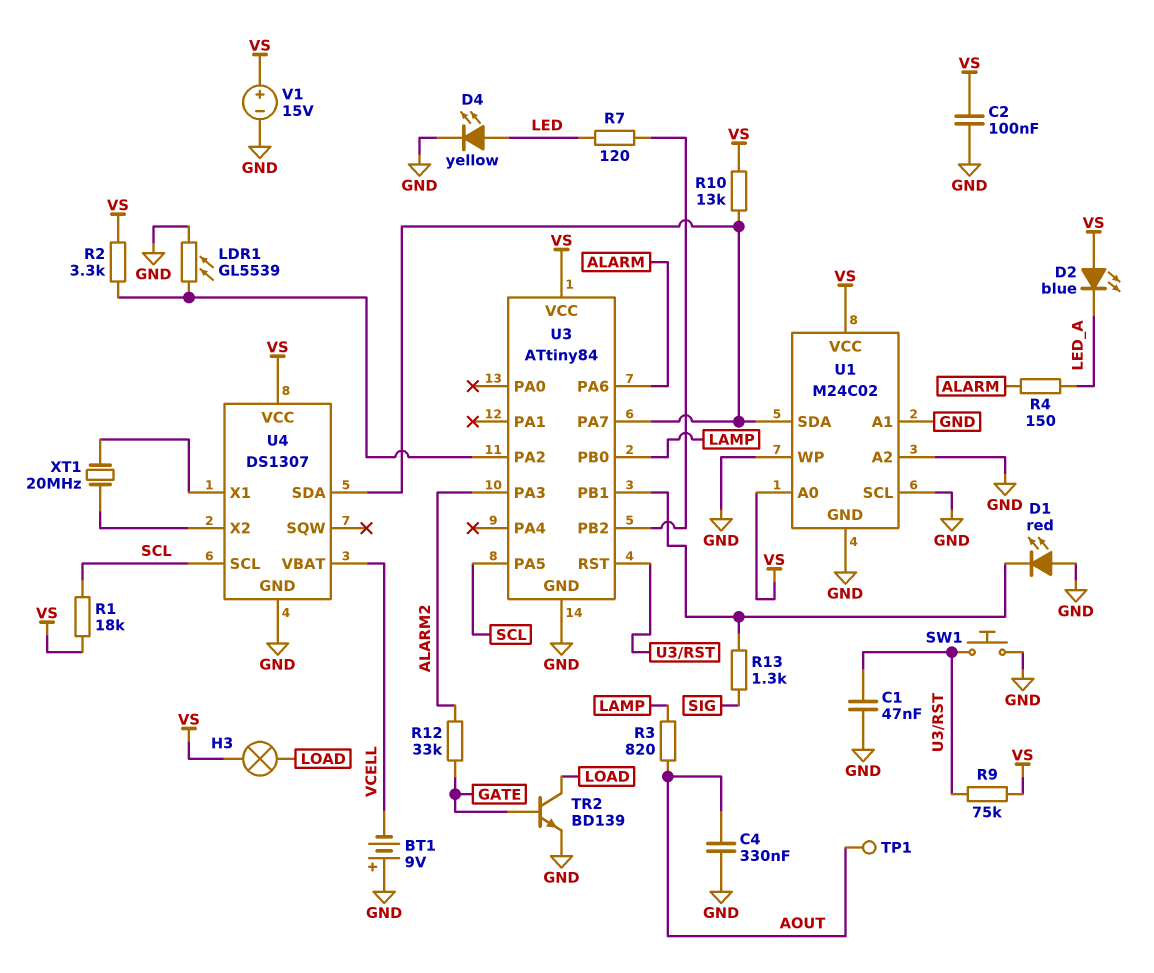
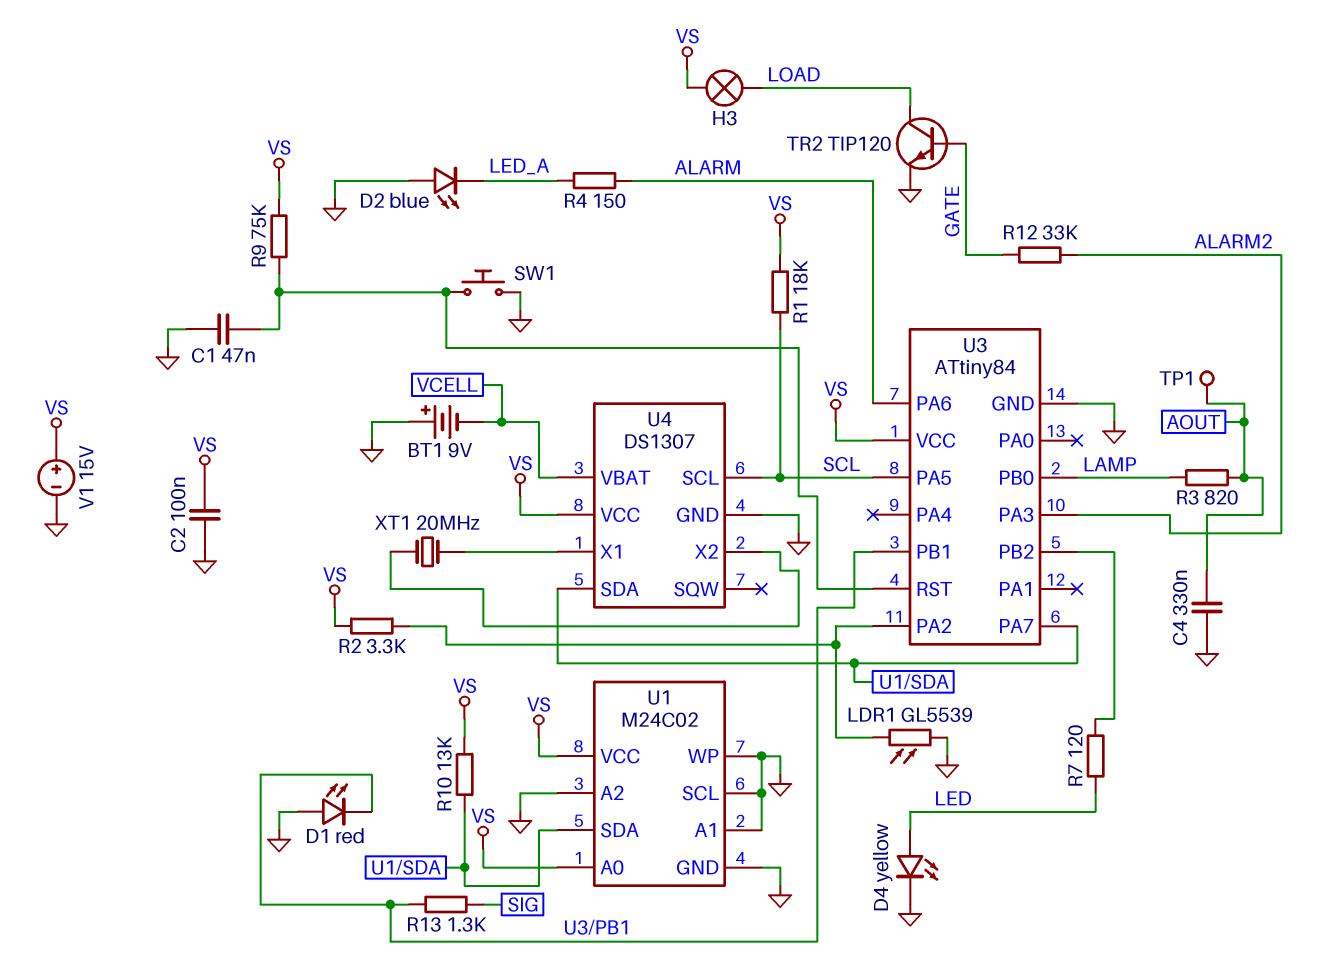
D2: LED blue (A VS, K LED_A) -> LED blue (A GND, K LED_A)
TR2: NPN BD139 (B GATE, C LOAD, E GND) -> NPN TIP120 (B GATE, C LOAD, E GND)

